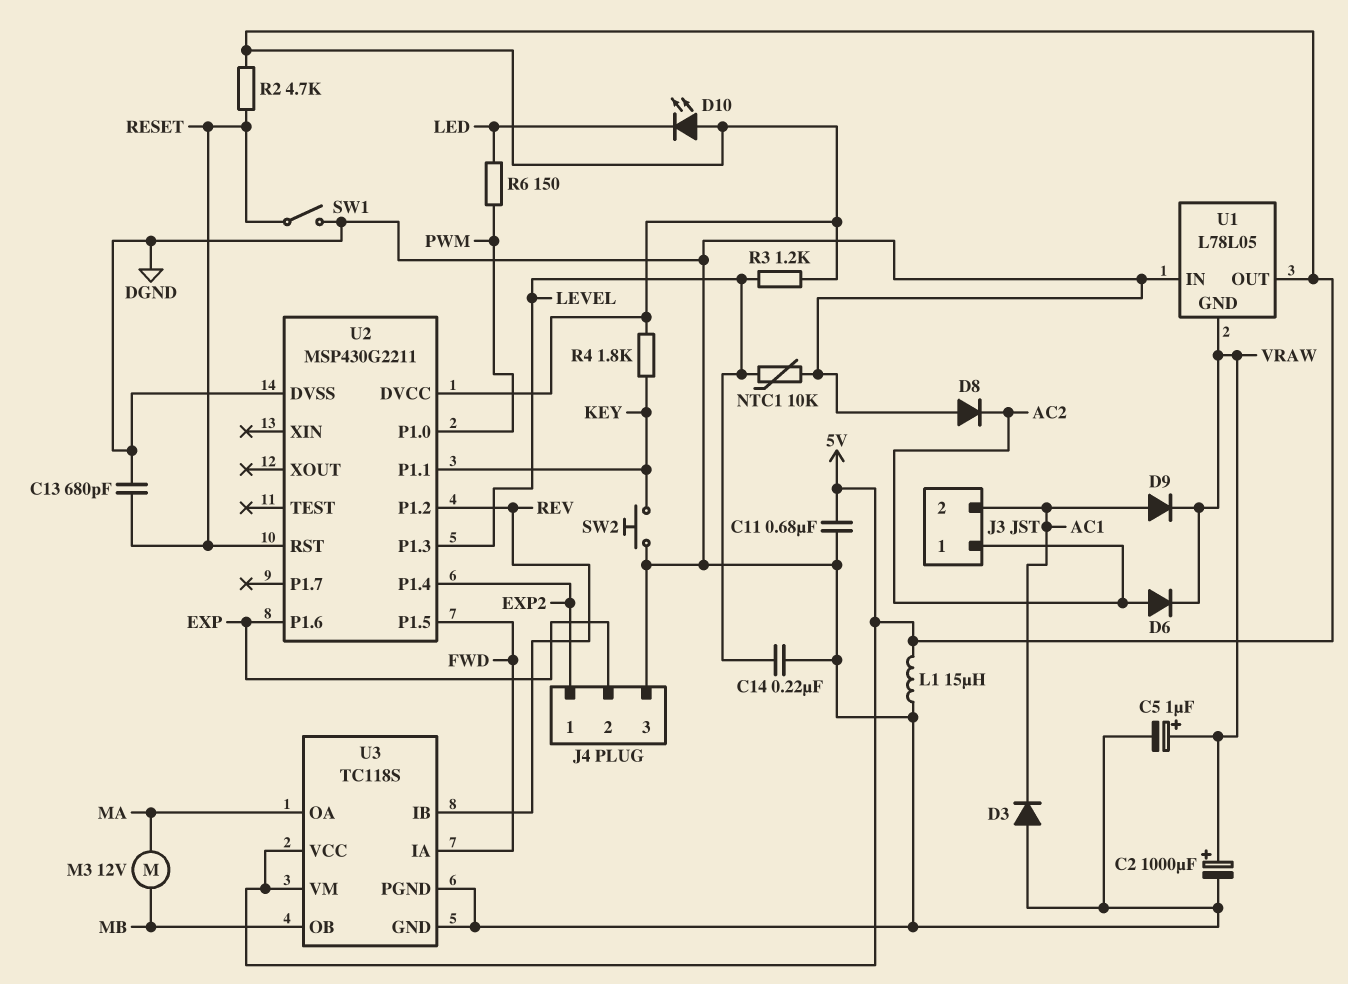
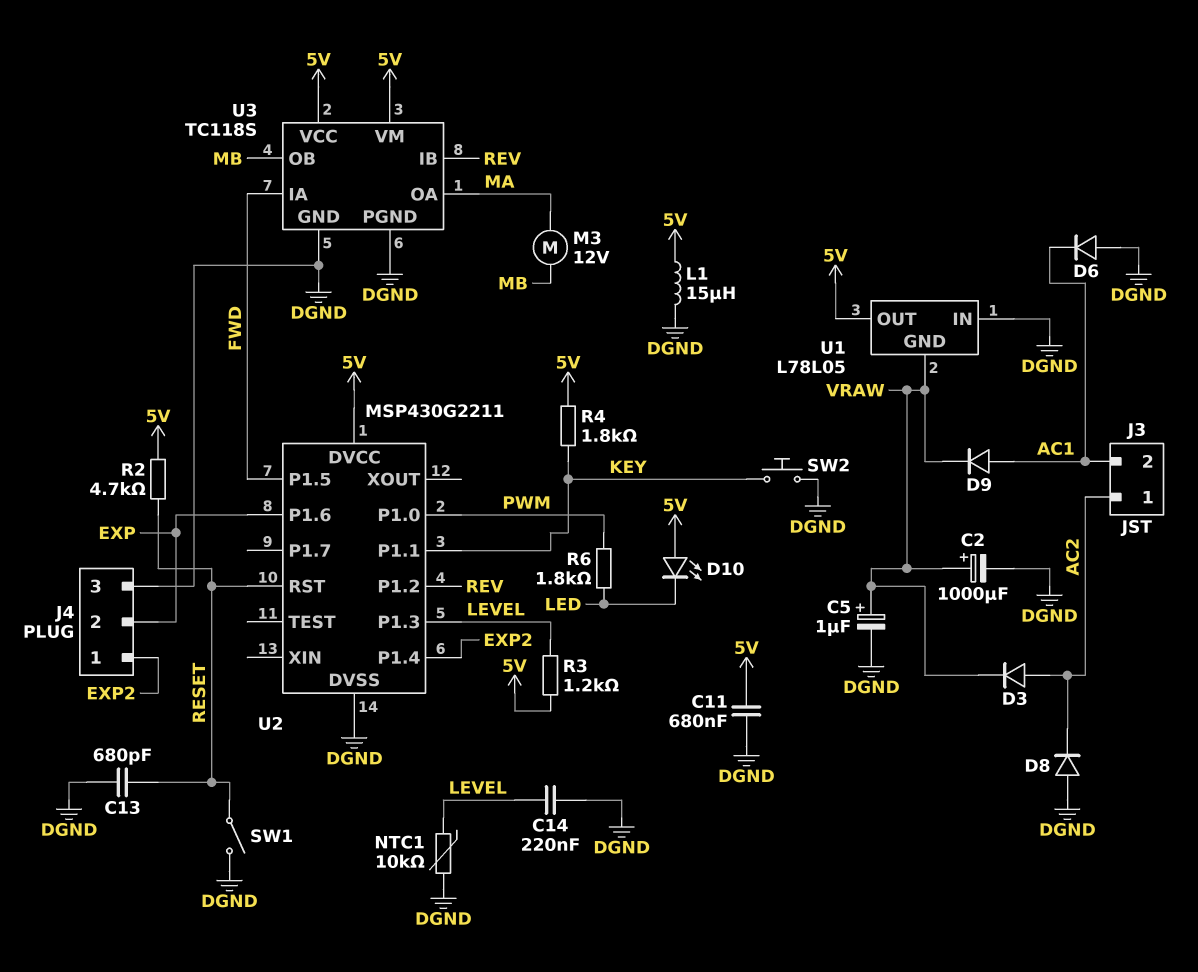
D3: diode (A DGND, K AC1) -> diode (A AC2, K VRAW)
D6: diode (A AC2, K VRAW) -> diode (A DGND, K AC1)
R6: 150 (LED, PWM) -> 1.8k (LED, PWM)

